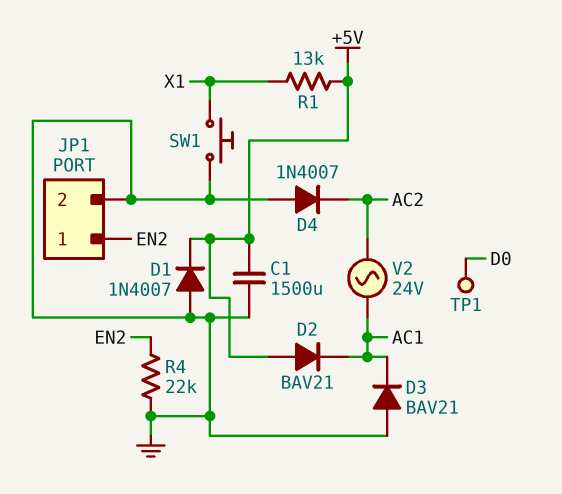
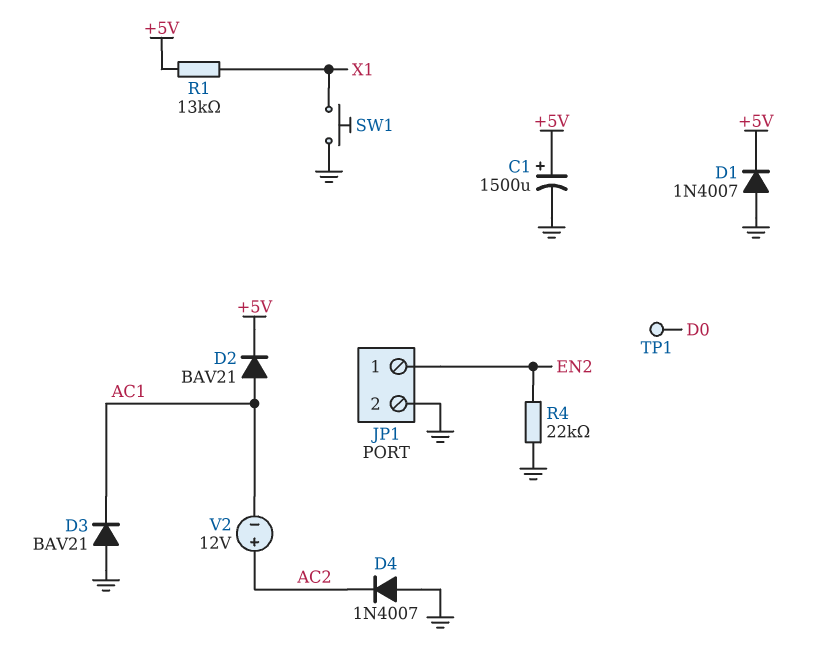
C1: 1500uF (+5V, GND) -> 1500uF (plus +5V, minus GND)
D2: diode BAV21 (A +5V, K AC1) -> diode BAV21 (A AC1, K +5V)
V2: AC 24V (AC1, AC2) -> 12V (plus AC2, minus AC1)

